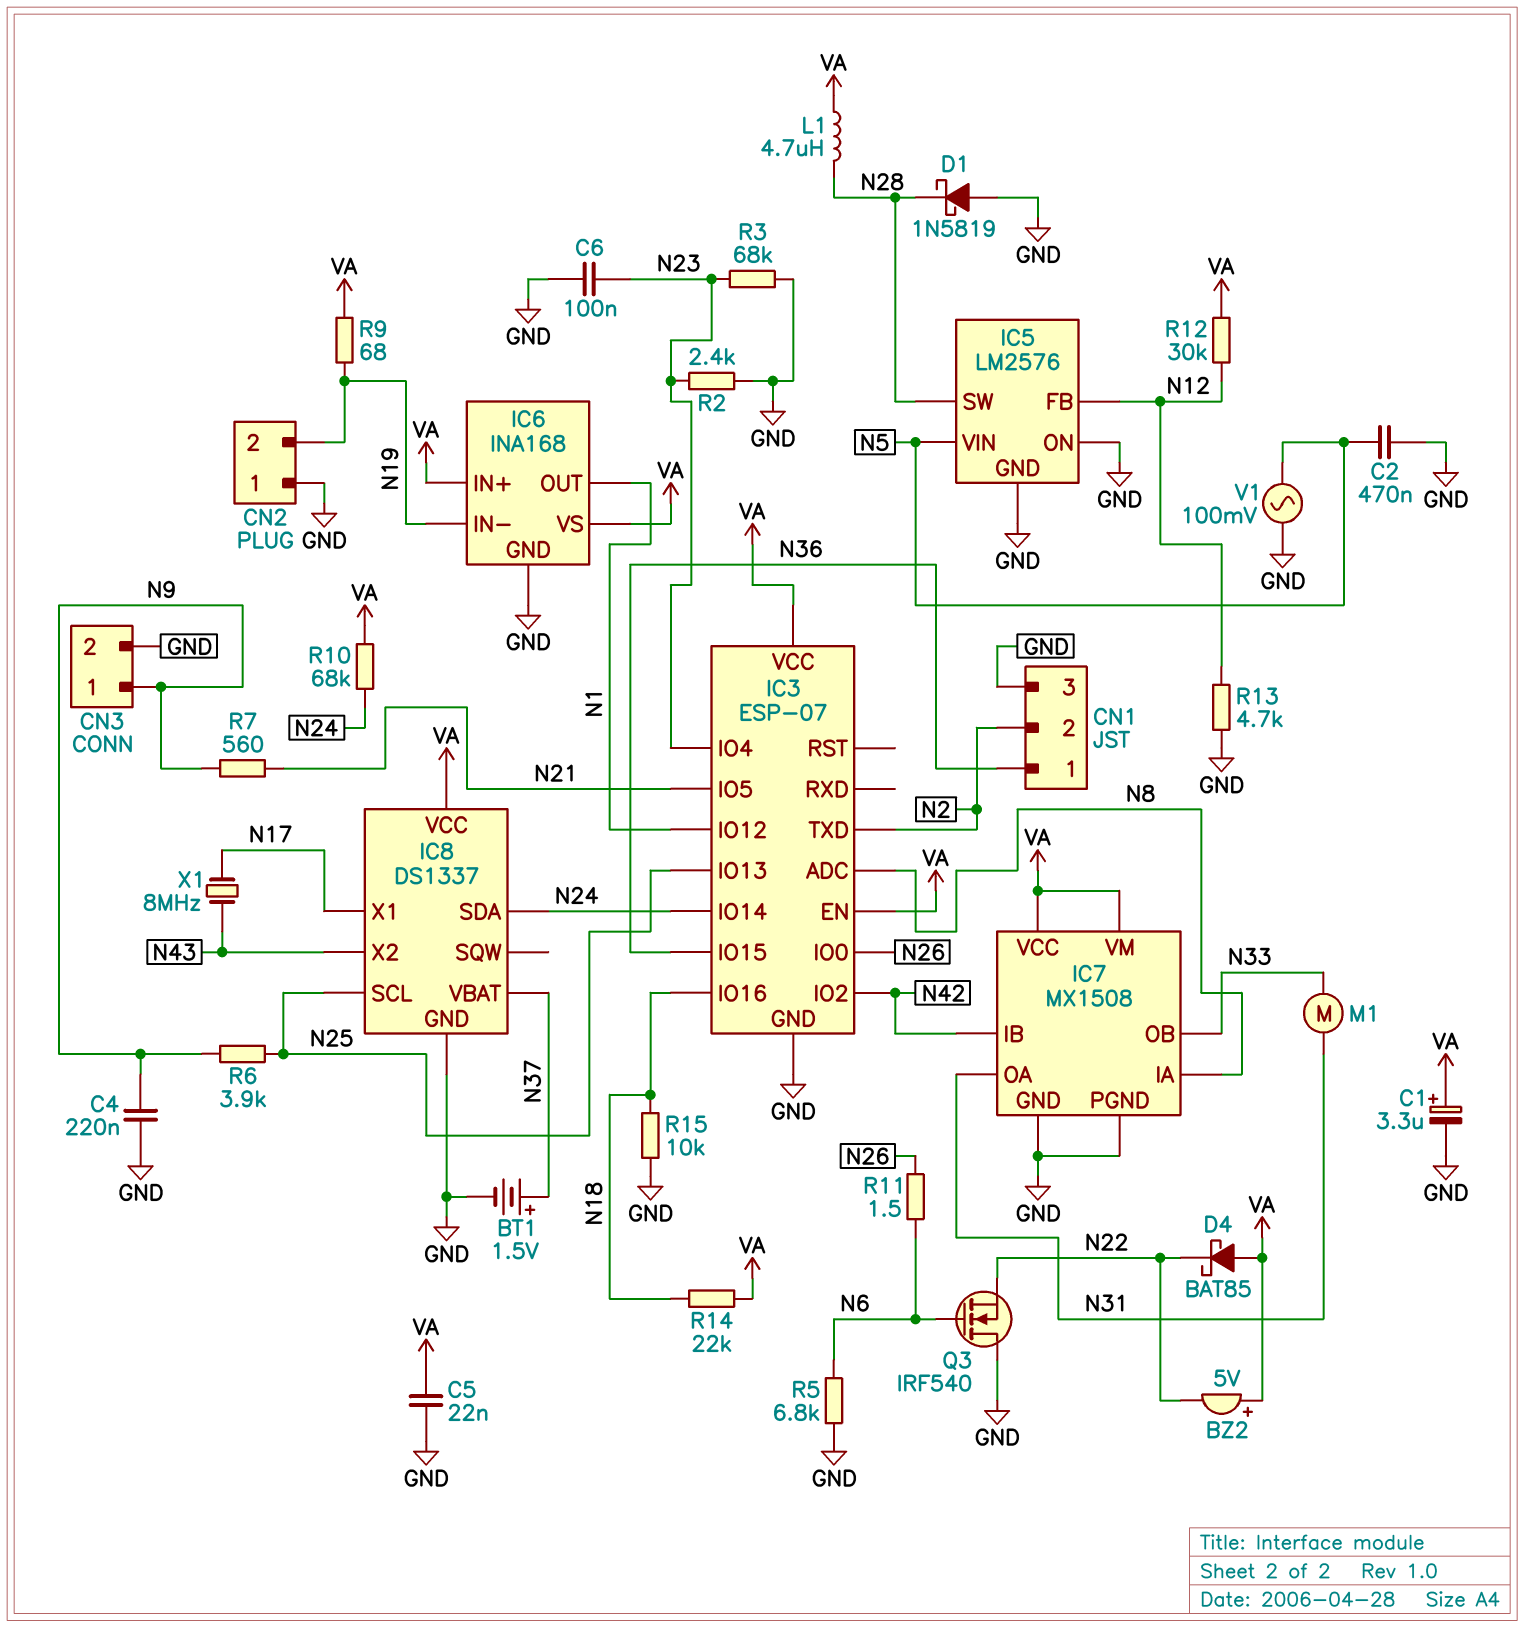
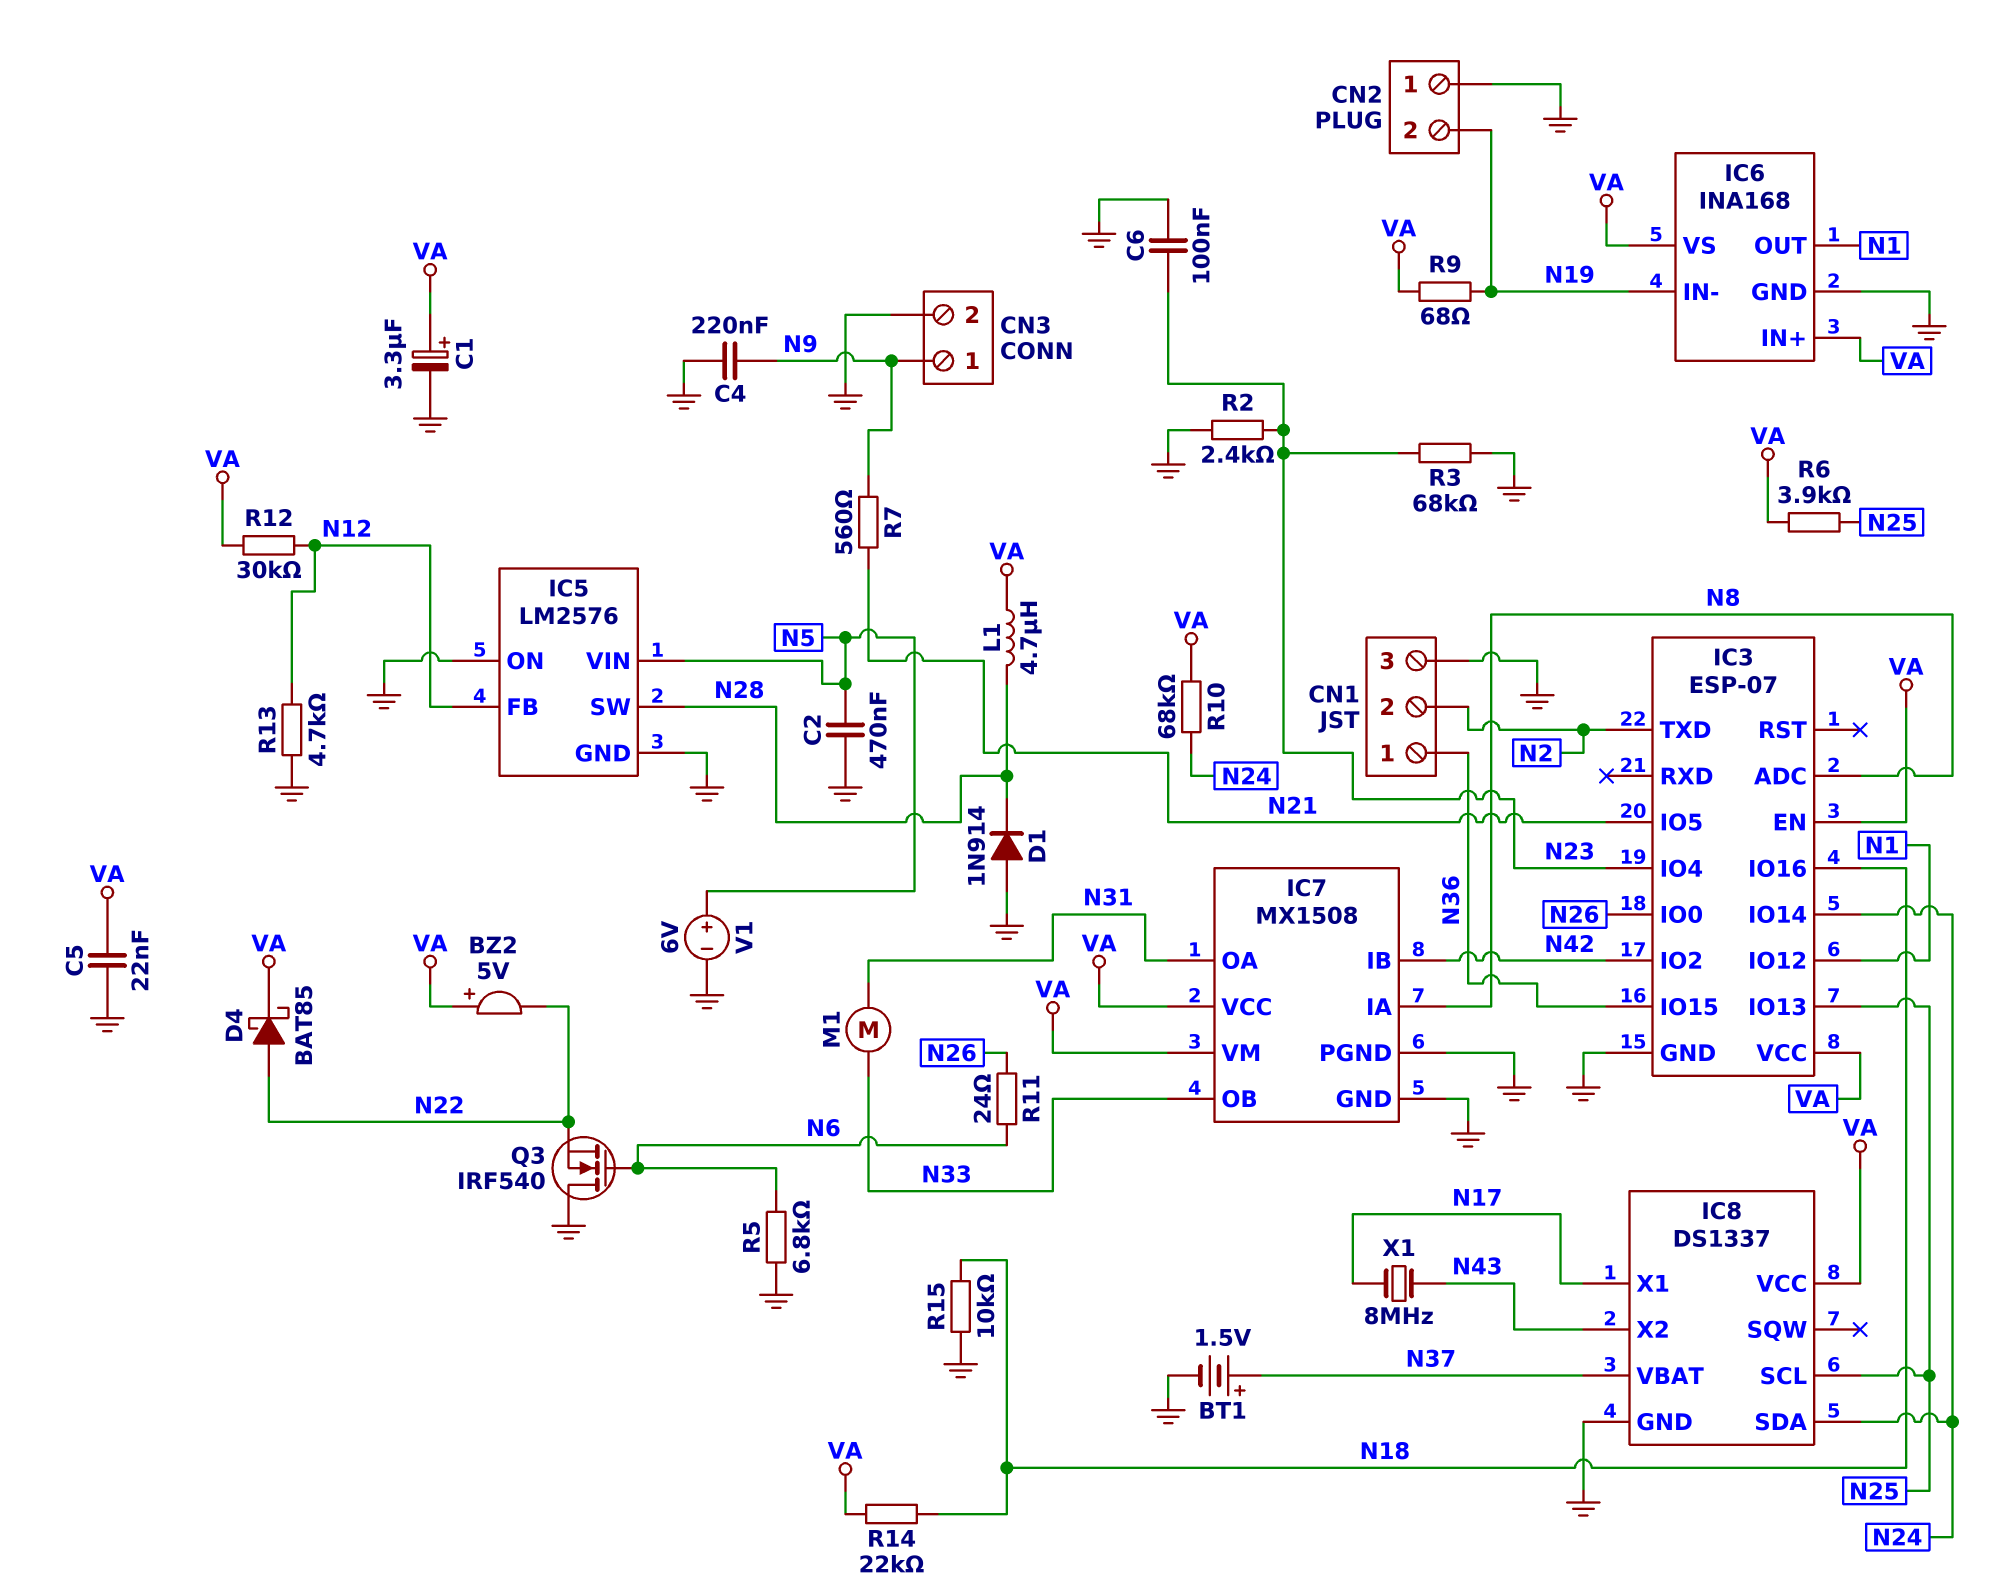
D1: schottky 1N5819 (A GND, K N28) -> diode 1N914 (A GND, K N28)
D4: schottky BAT85 (A VA, K N22) -> schottky BAT85 (A N22, K VA)
R6: 3.9k (N9, N25) -> 3.9k (N25, VA)
R11: 1.5 (N6, N26) -> 24 (N6, N26)
V1: AC 100mV (GND, N5) -> 6V (plus N5, minus GND)

